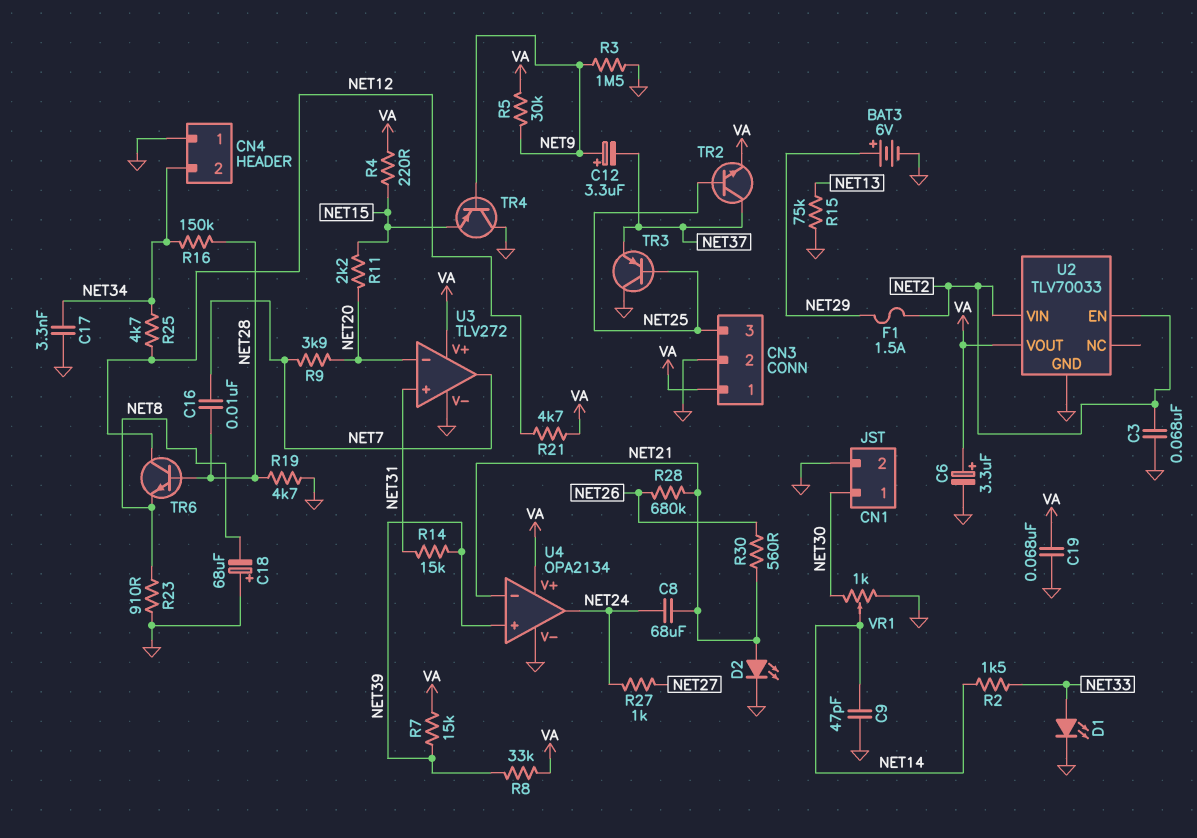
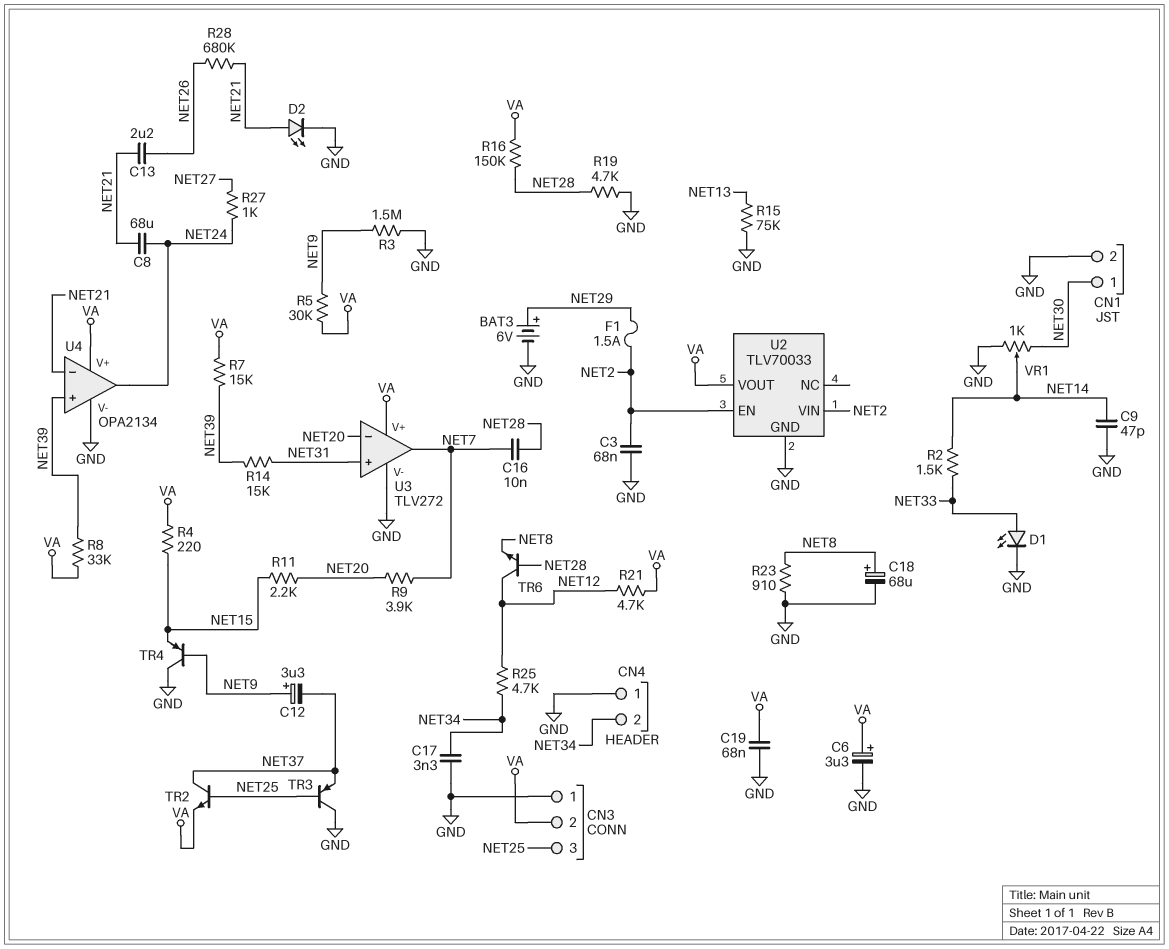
C13: none -> 2.2uF (NET21, NET26)
C18: 68uF (plus GND, minus NET8) -> 68uF (plus NET8, minus GND)
CN3 pin 1: VA -> GND
CN3 pin 2: GND -> VA
R16: 150k (NET28, NET34) -> 150k (NET28, VA)
R30: 560 (NET21, NET26) -> none

